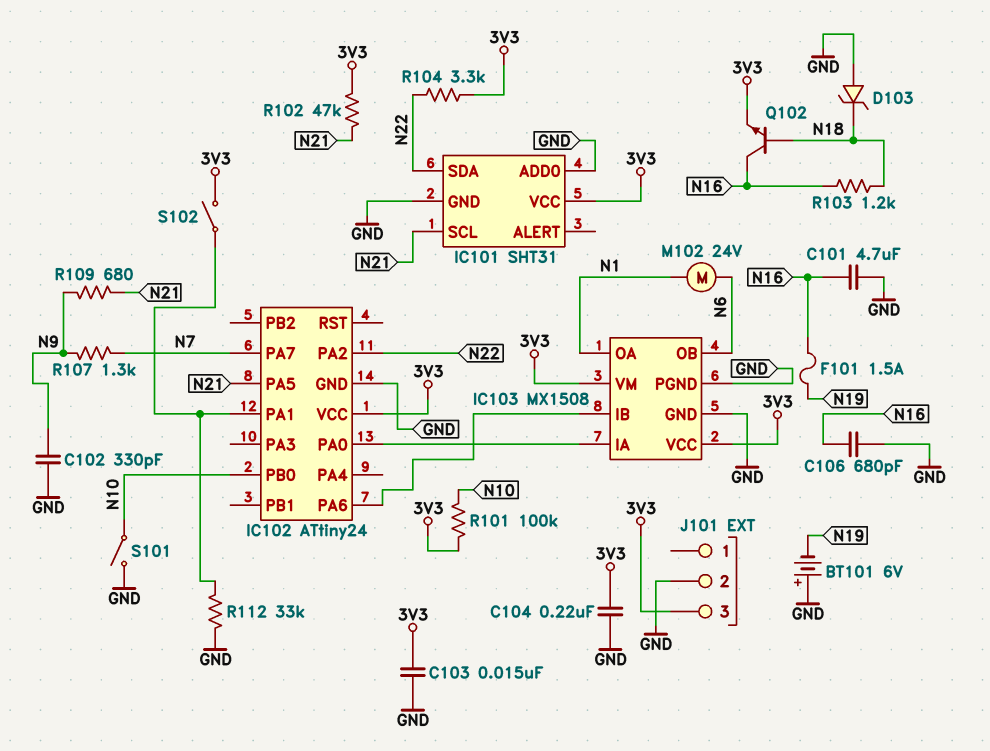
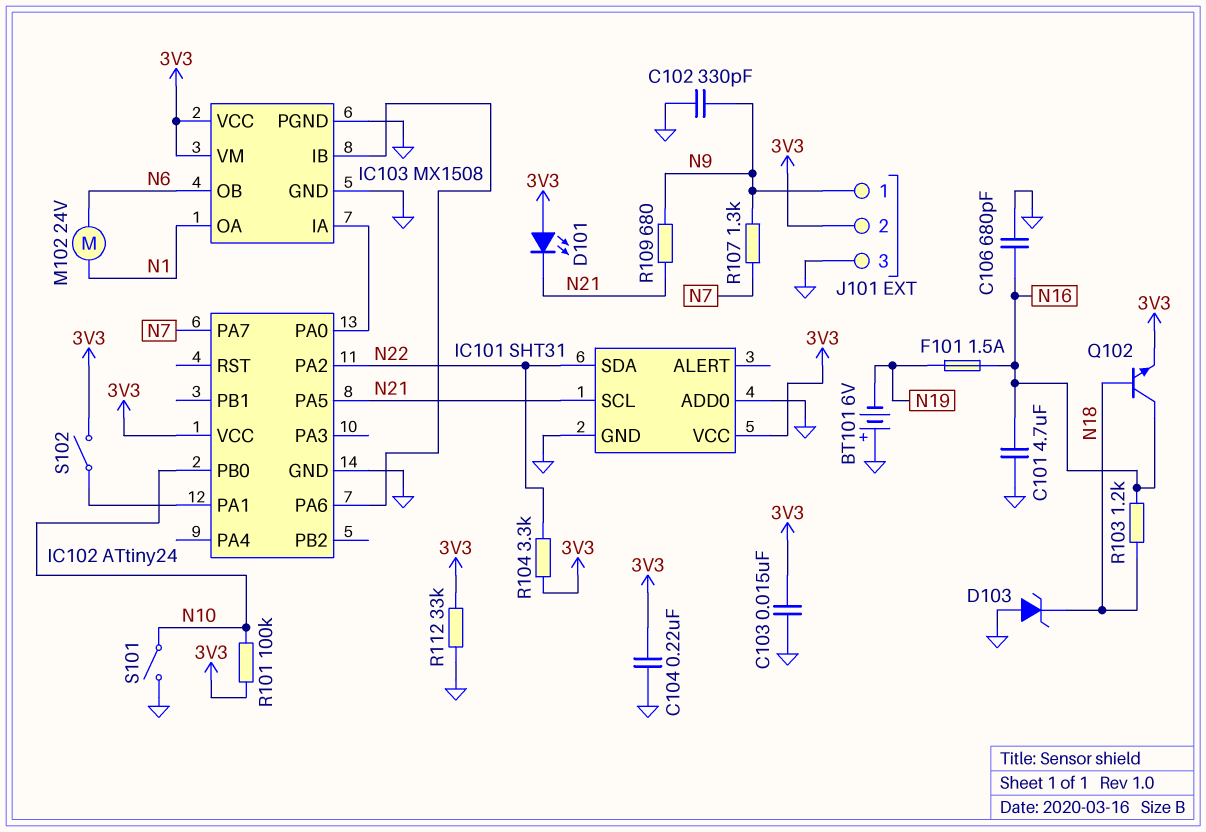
D101: none -> LED (A 3V3, K N21)
J101 pin 1: none -> N9
J101 pin 2: GND -> 3V3
J101 pin 3: 3V3 -> GND
R102: 47k (3V3, N21) -> none
R112: 33k (GND, IC102/PA1) -> 33k (3V3, GND)

